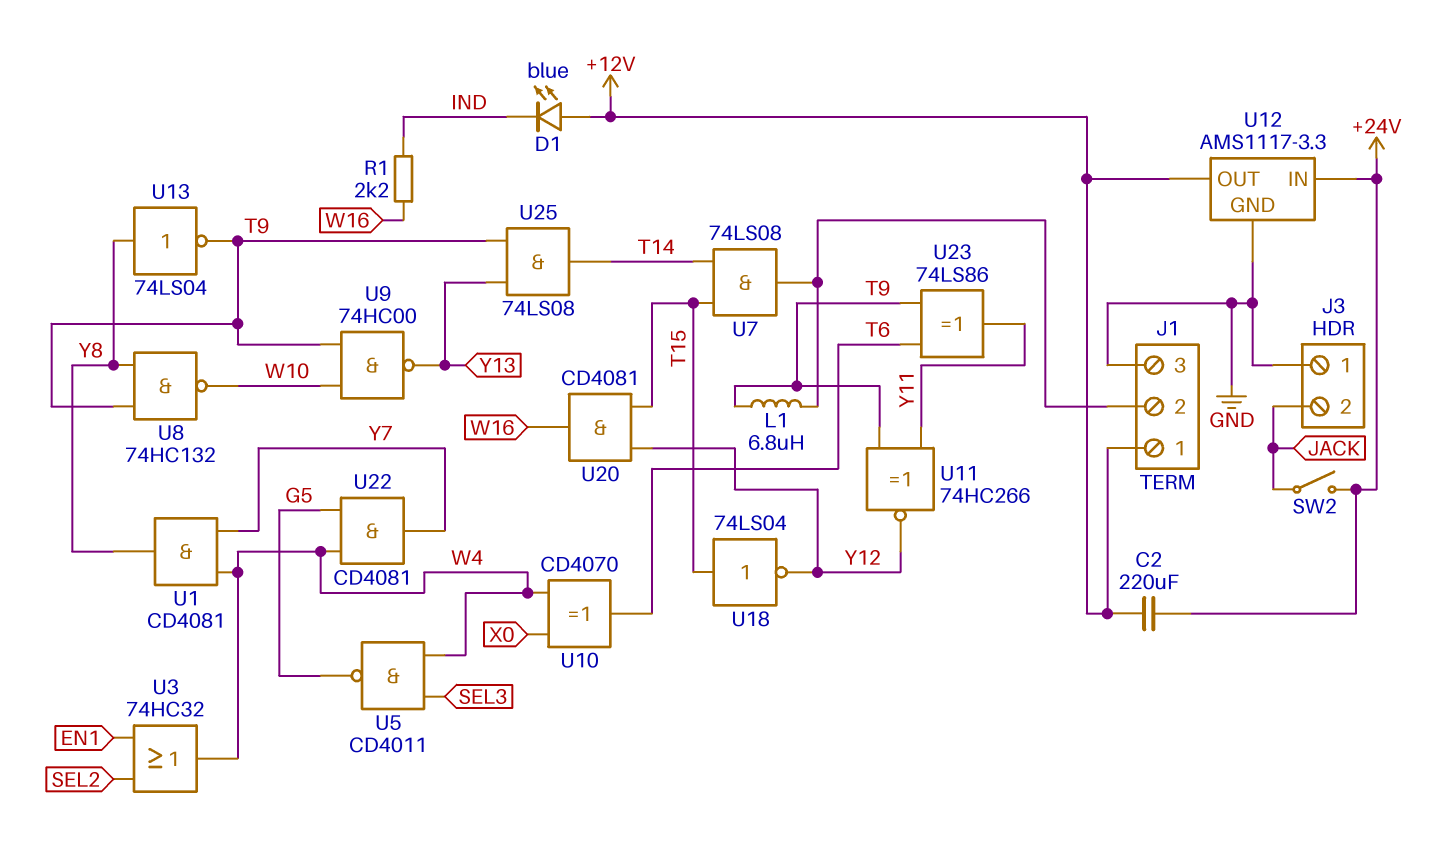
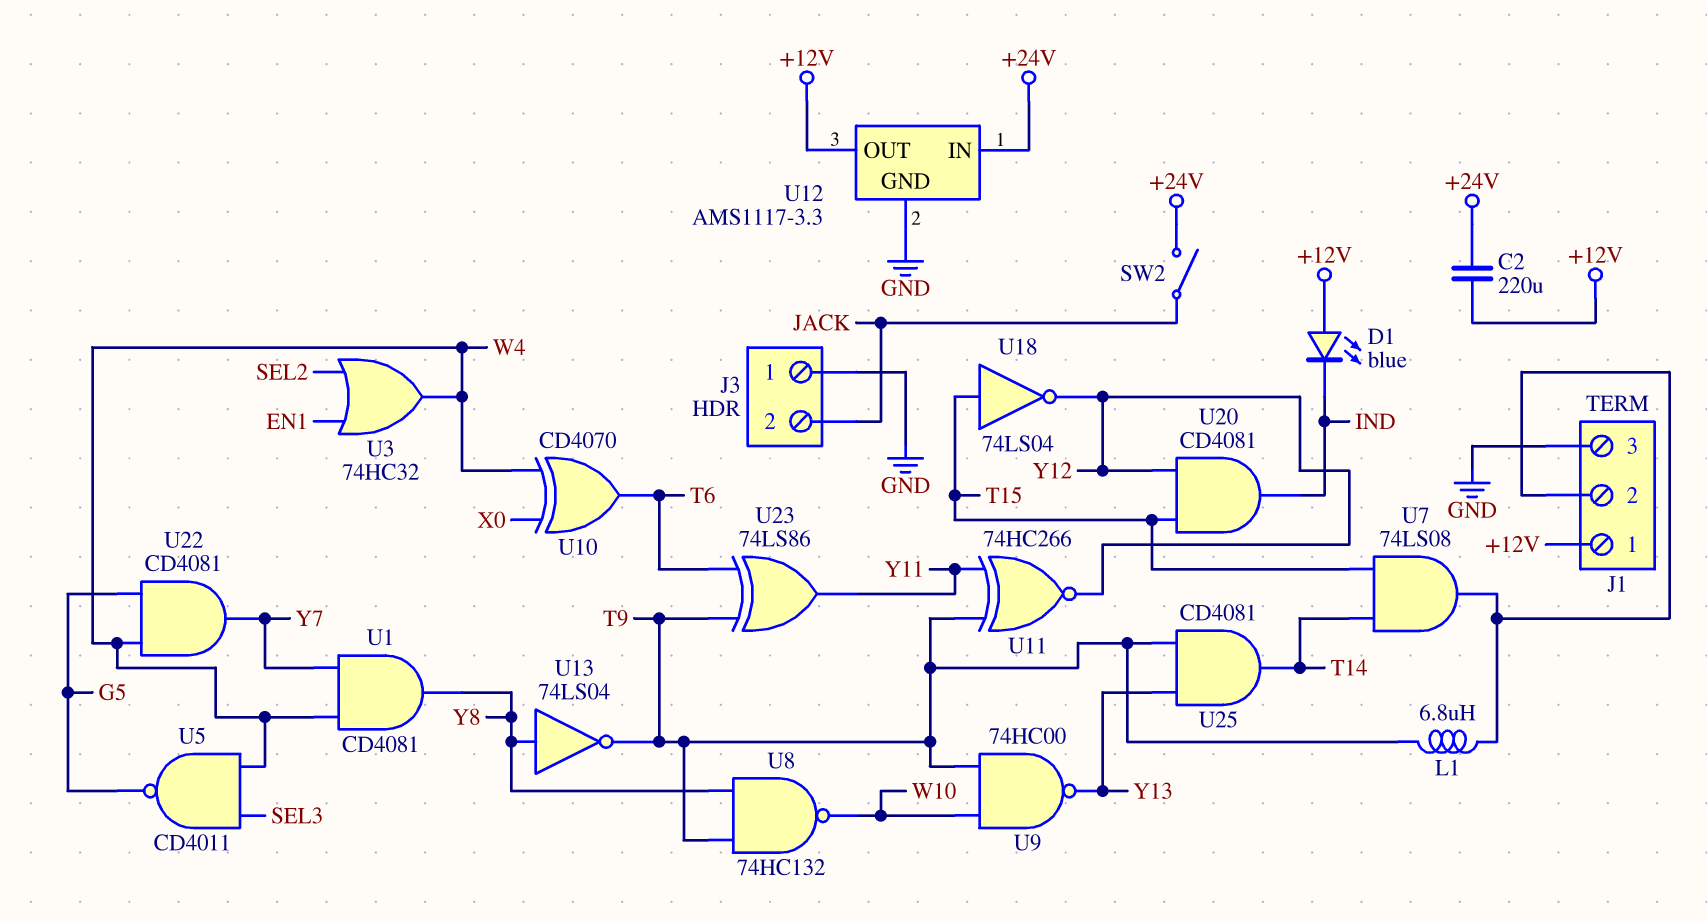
R1: 2.2k (IND, W16) -> none
U20: AND CD4081 (in T15, in Y12, out W16) -> AND CD4081 (in T15, in Y12, out IND)
U25: AND 74LS08 (in T9, in Y13, out T14) -> AND CD4081 (in T9, in Y13, out T14)

